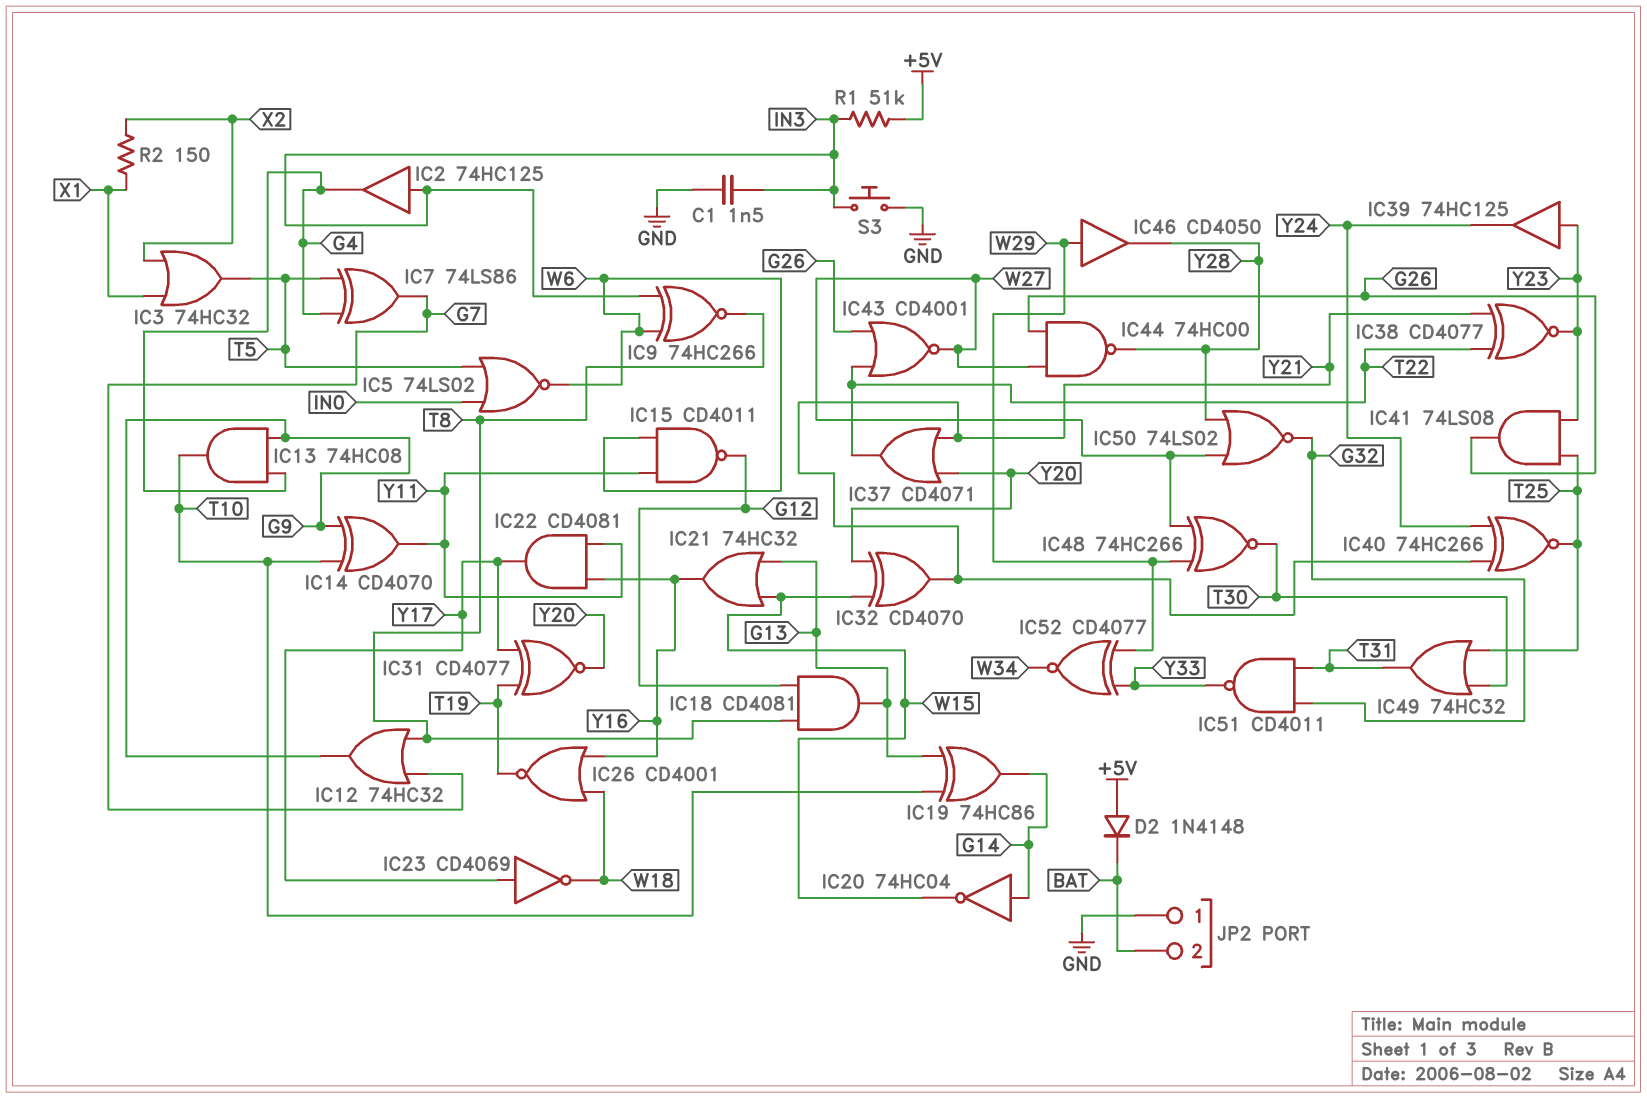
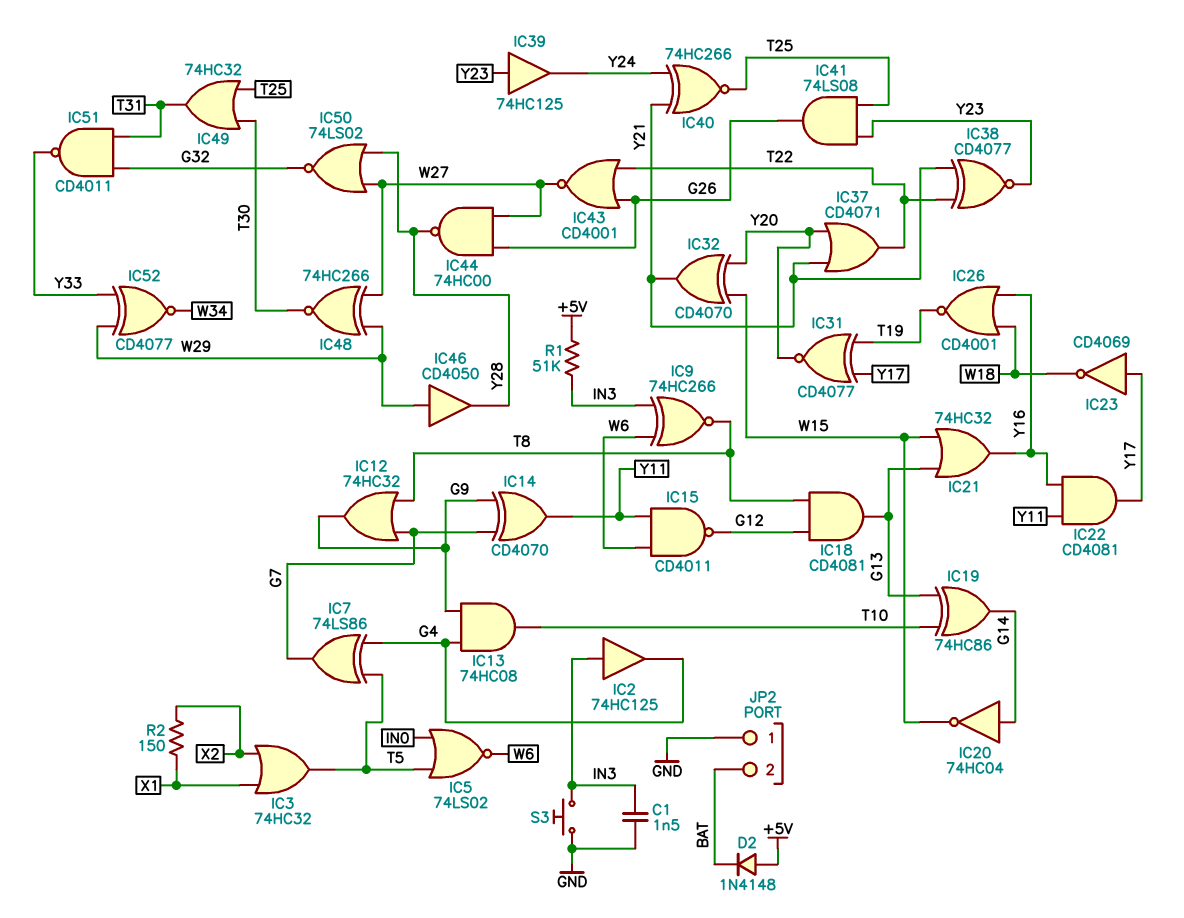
IC14: XOR CD4070 (in G9, in T10, out Y11) -> XOR CD4070 (in G7, in G9, out Y11)

